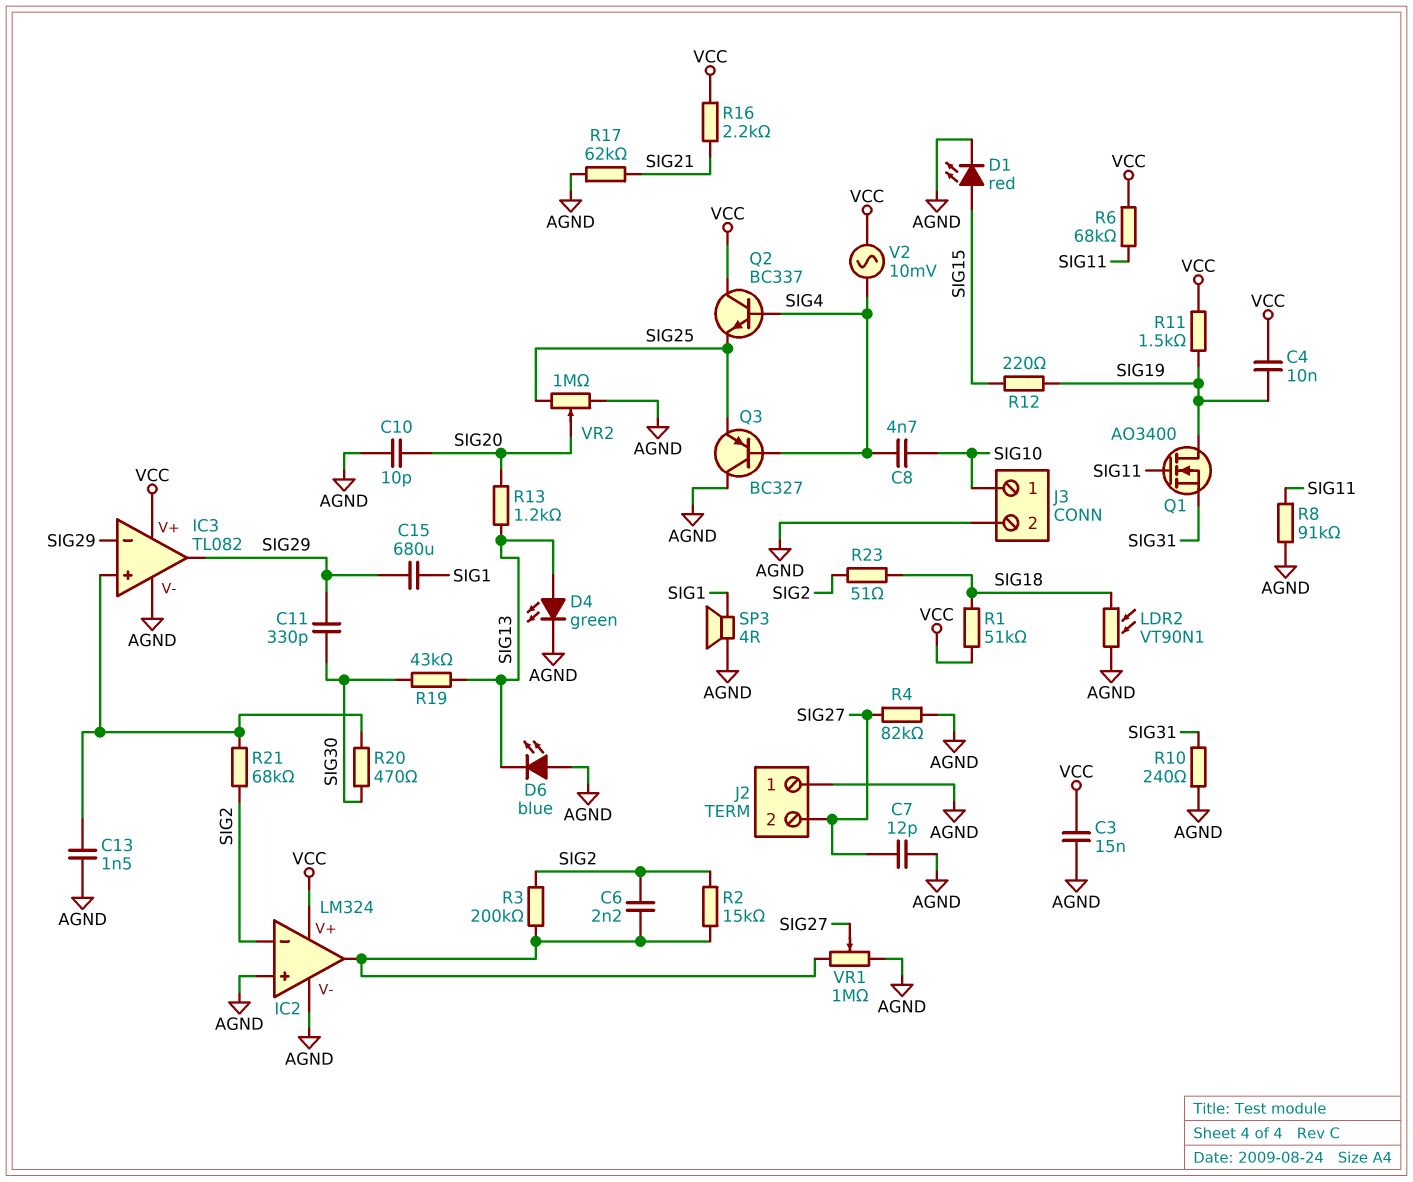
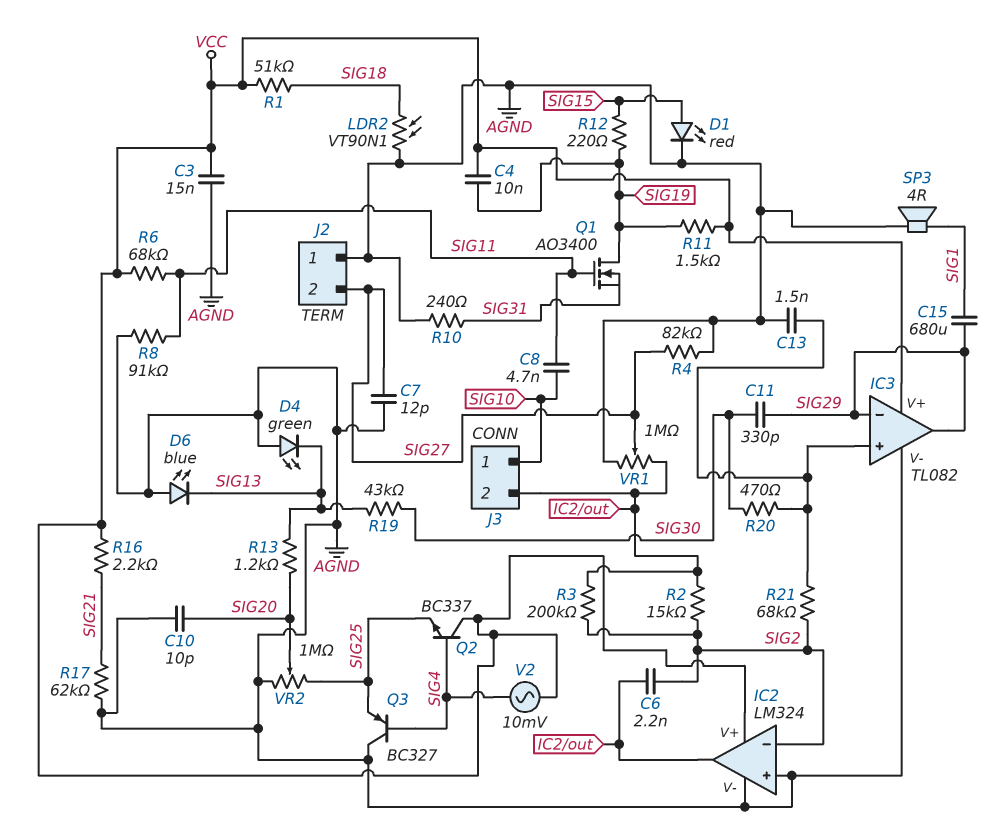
C8: 4.7nF (SIG4, SIG10) -> 4.7nF (SIG10, SIG11)
D4: LED green (A SIG13, K AGND) -> LED green (A AGND, K SIG13)
J3 pin 2: AGND -> IC2/out
R23: 51 (SIG2, SIG18) -> none

